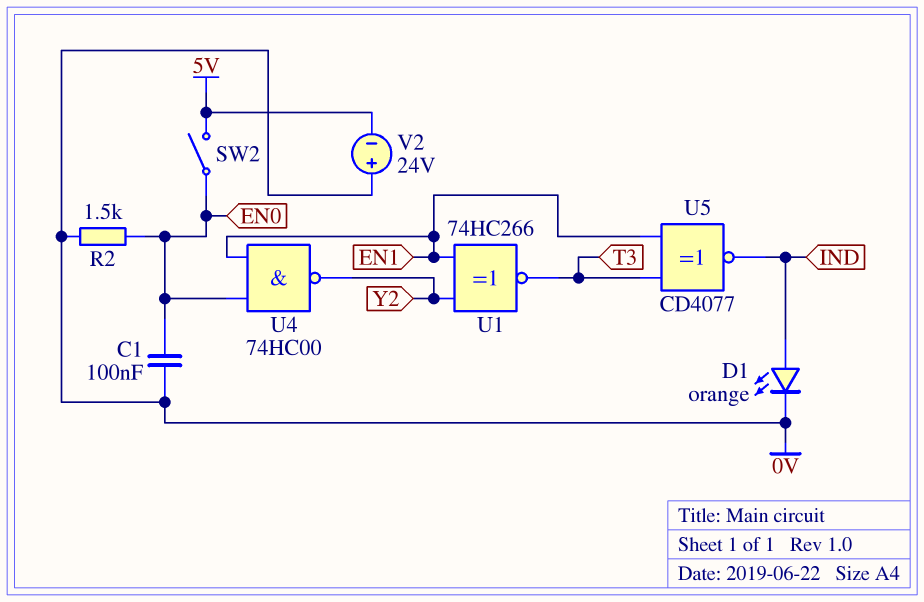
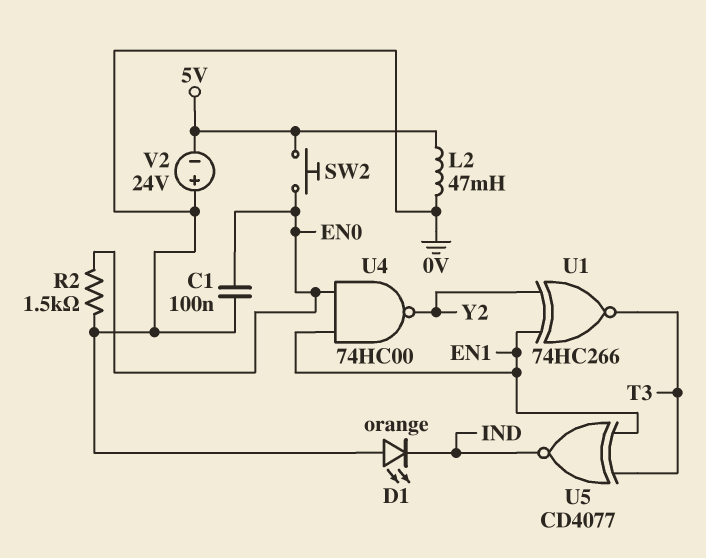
D1: LED orange (A IND, K 0V) -> LED orange (A 0V, K IND)
L2: none -> 47mH (0V, 5V)
SW2: switch (5V, EN0) -> button (5V, EN0)

